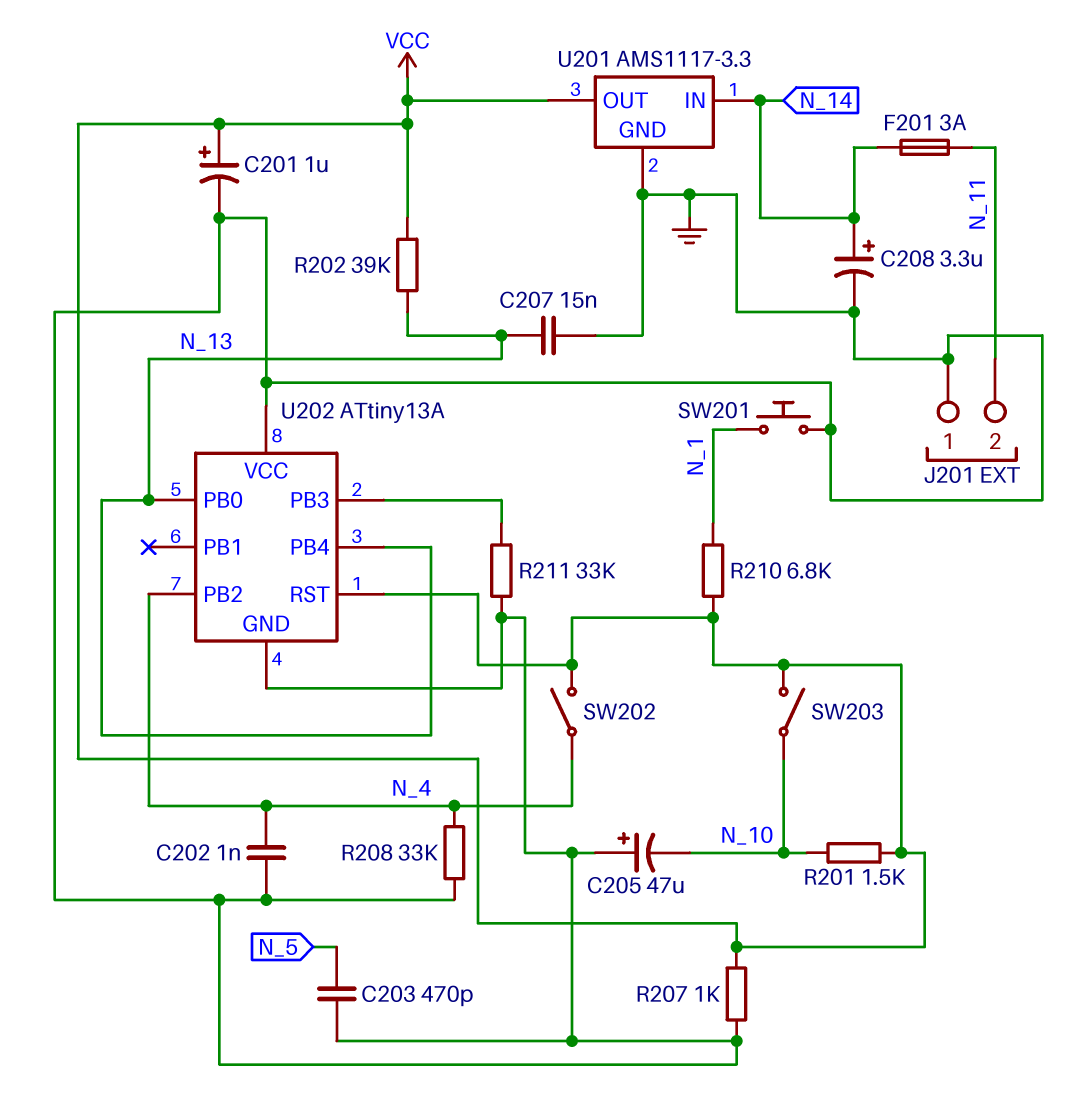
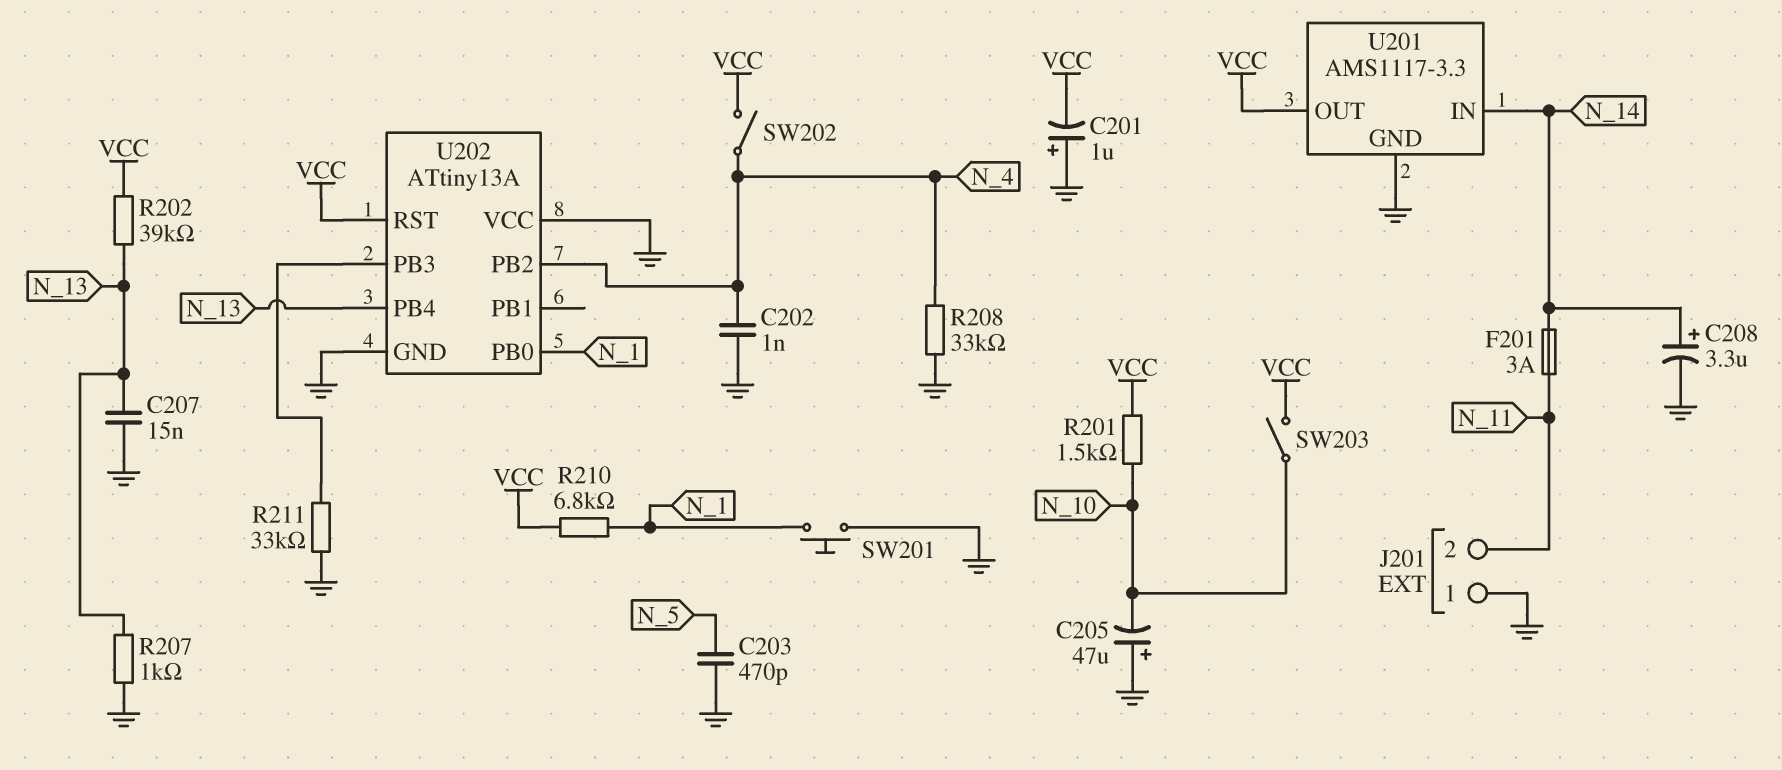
C201: 1uF (plus VCC, minus GND) -> 1uF (plus GND, minus VCC)
R207: 1k (GND, VCC) -> 1k (GND, N_13)
U202 pin PB0: N_13 -> N_1

